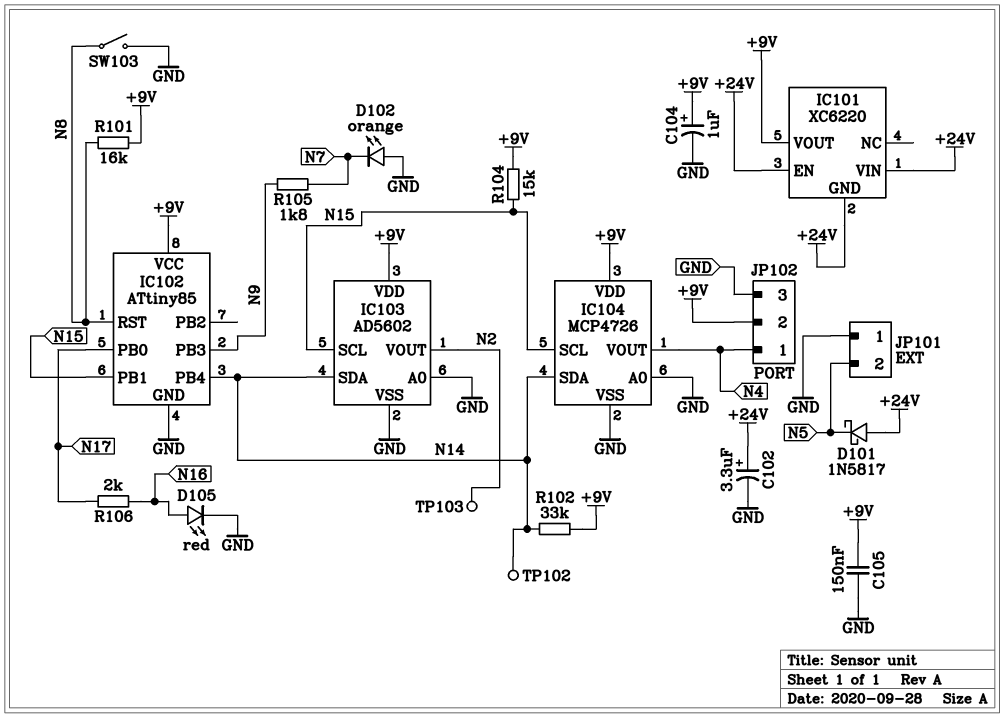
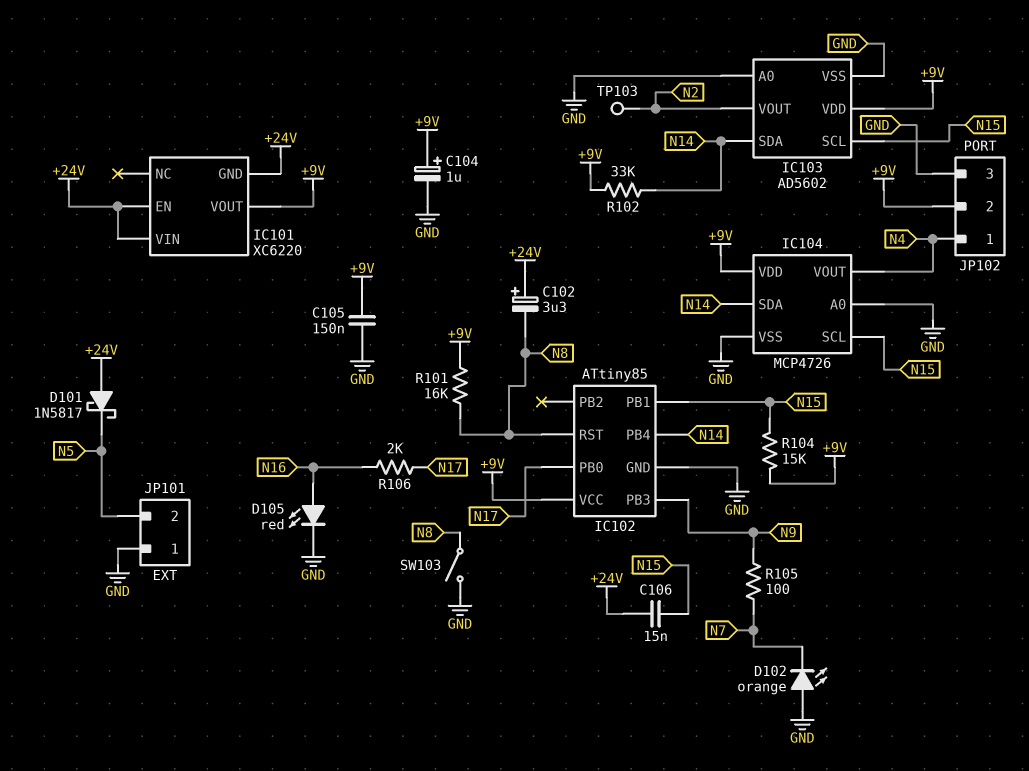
C102: 3.3uF (plus +24V, minus GND) -> 3.3uF (plus +24V, minus N8)
C106: none -> 15nF (+24V, N15)
R105: 1.8k (N7, N9) -> 100 (N7, N9)
TP102: test point (N14) -> none

